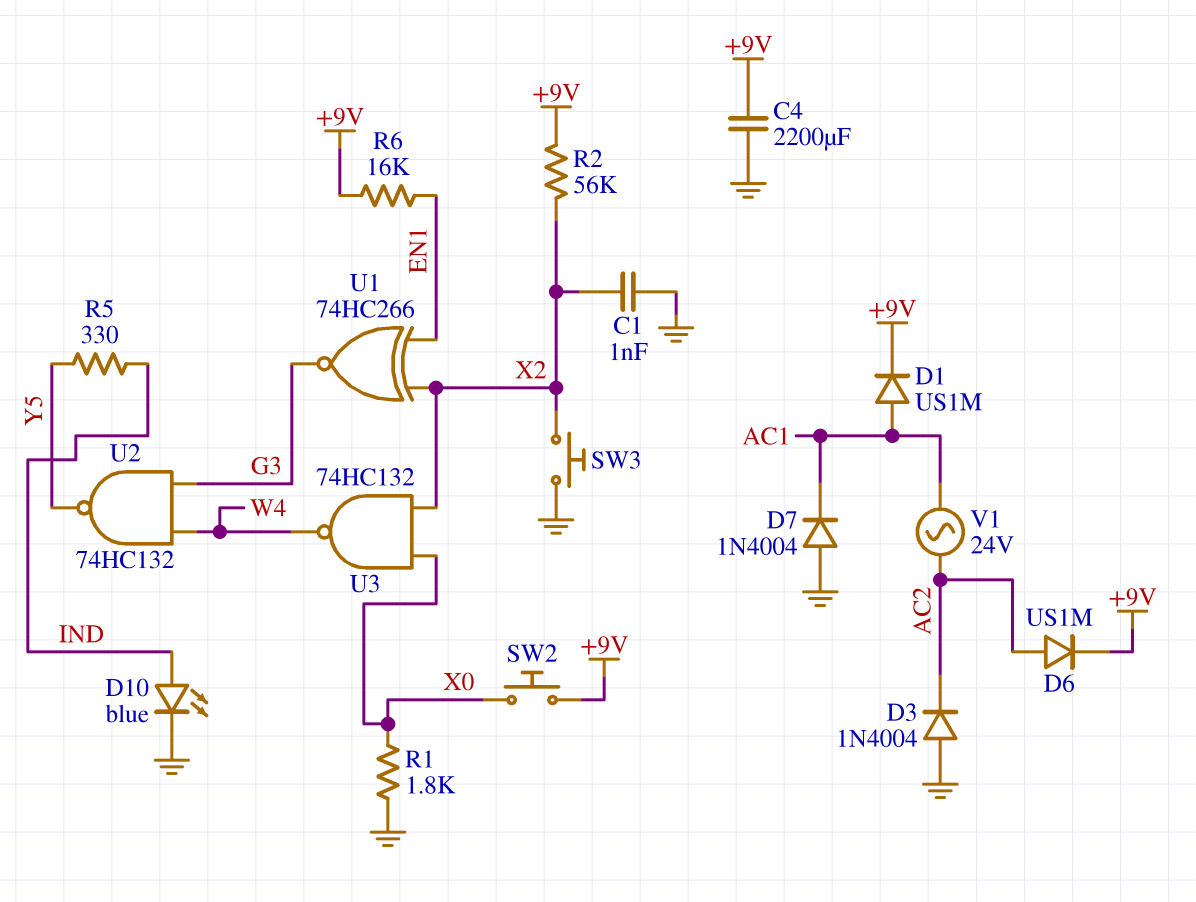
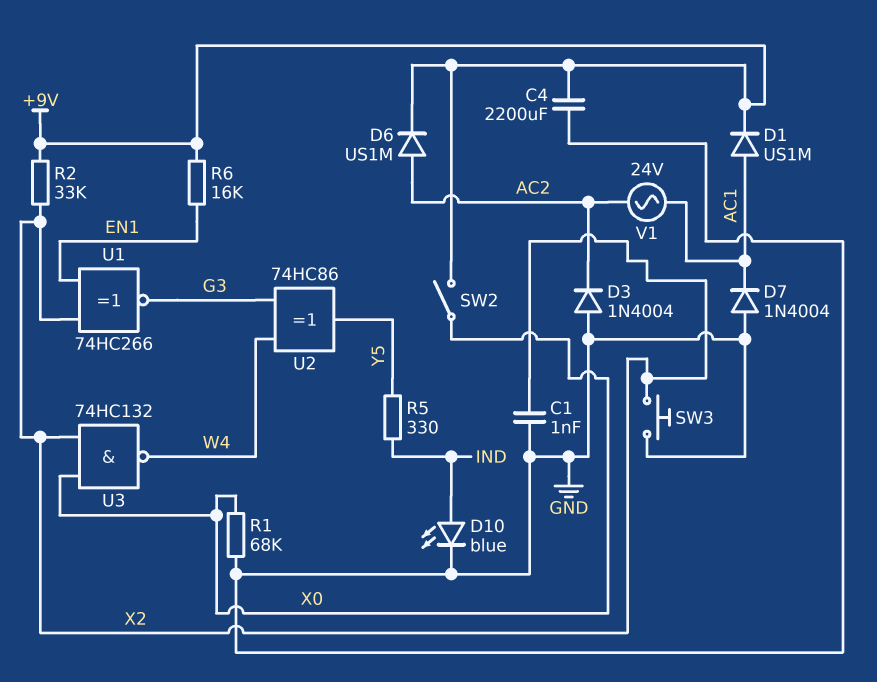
R1: 1.8k (GND, X0) -> 68k (GND, X0)
R2: 56k (+9V, X2) -> 33k (+9V, X2)
SW2: button (+9V, X0) -> switch (+9V, X0)
U2: NAND 74HC132 (in G3, in W4, out Y5) -> XOR 74HC86 (in G3, in W4, out Y5)

